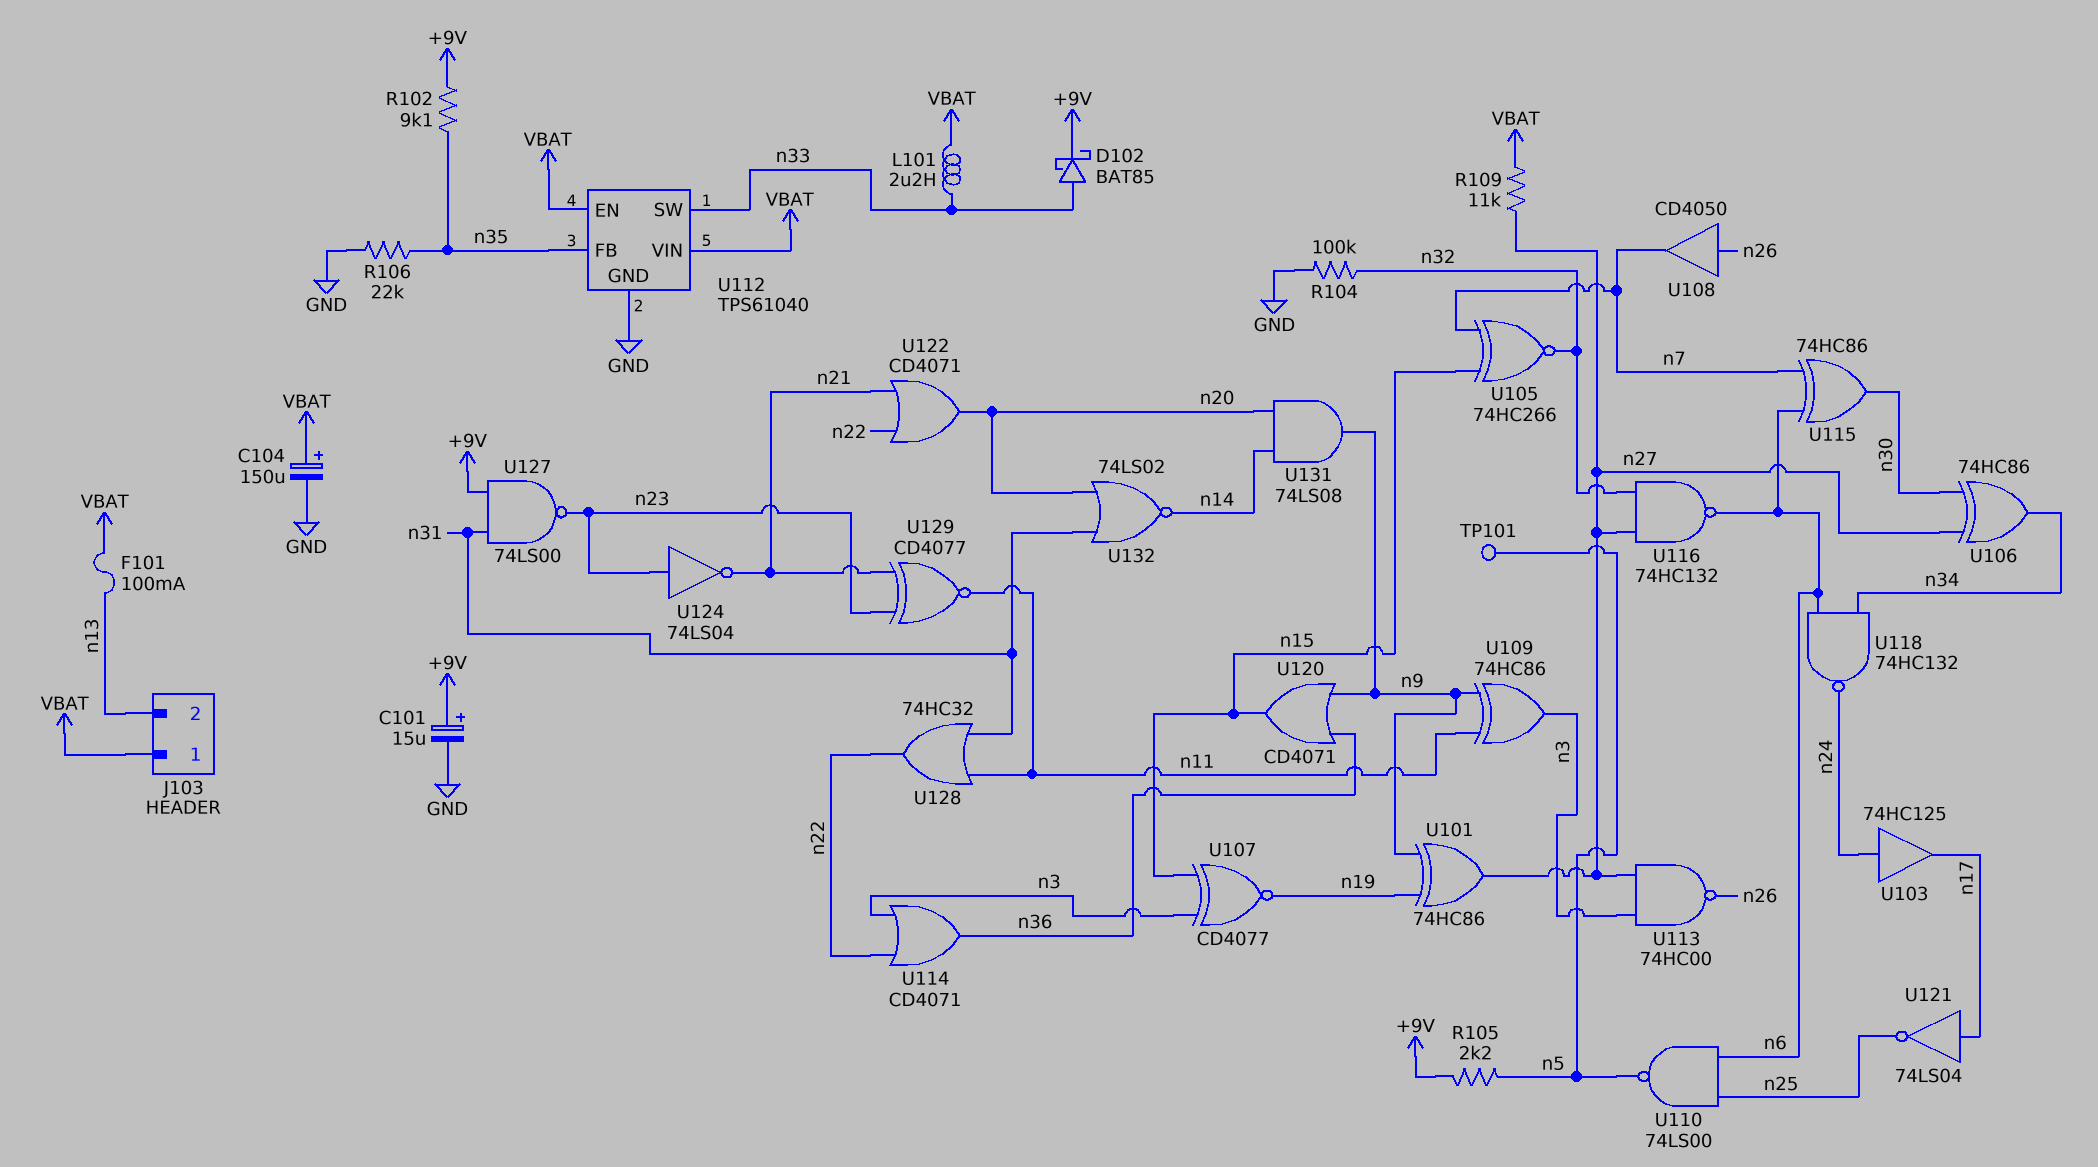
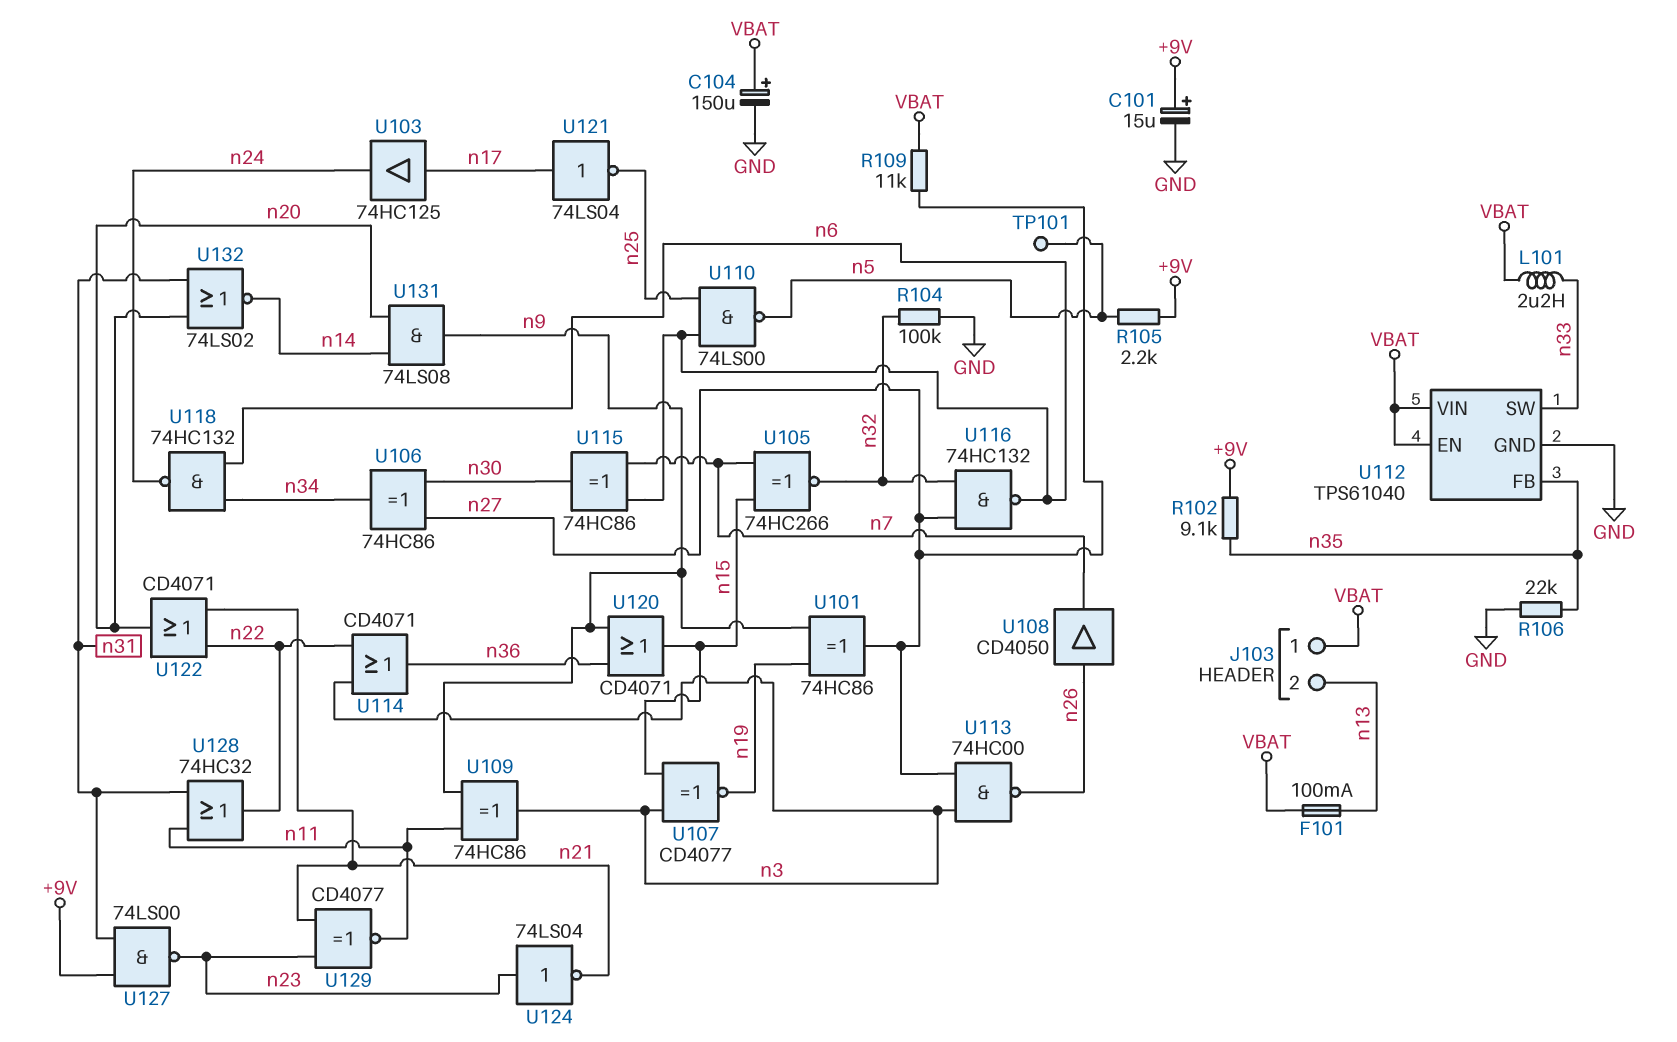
D102: schottky BAT85 (A n33, K +9V) -> none
U103: buffer 74HC125 (in n24, out n17) -> buffer 74HC125 (in n17, out n24)

